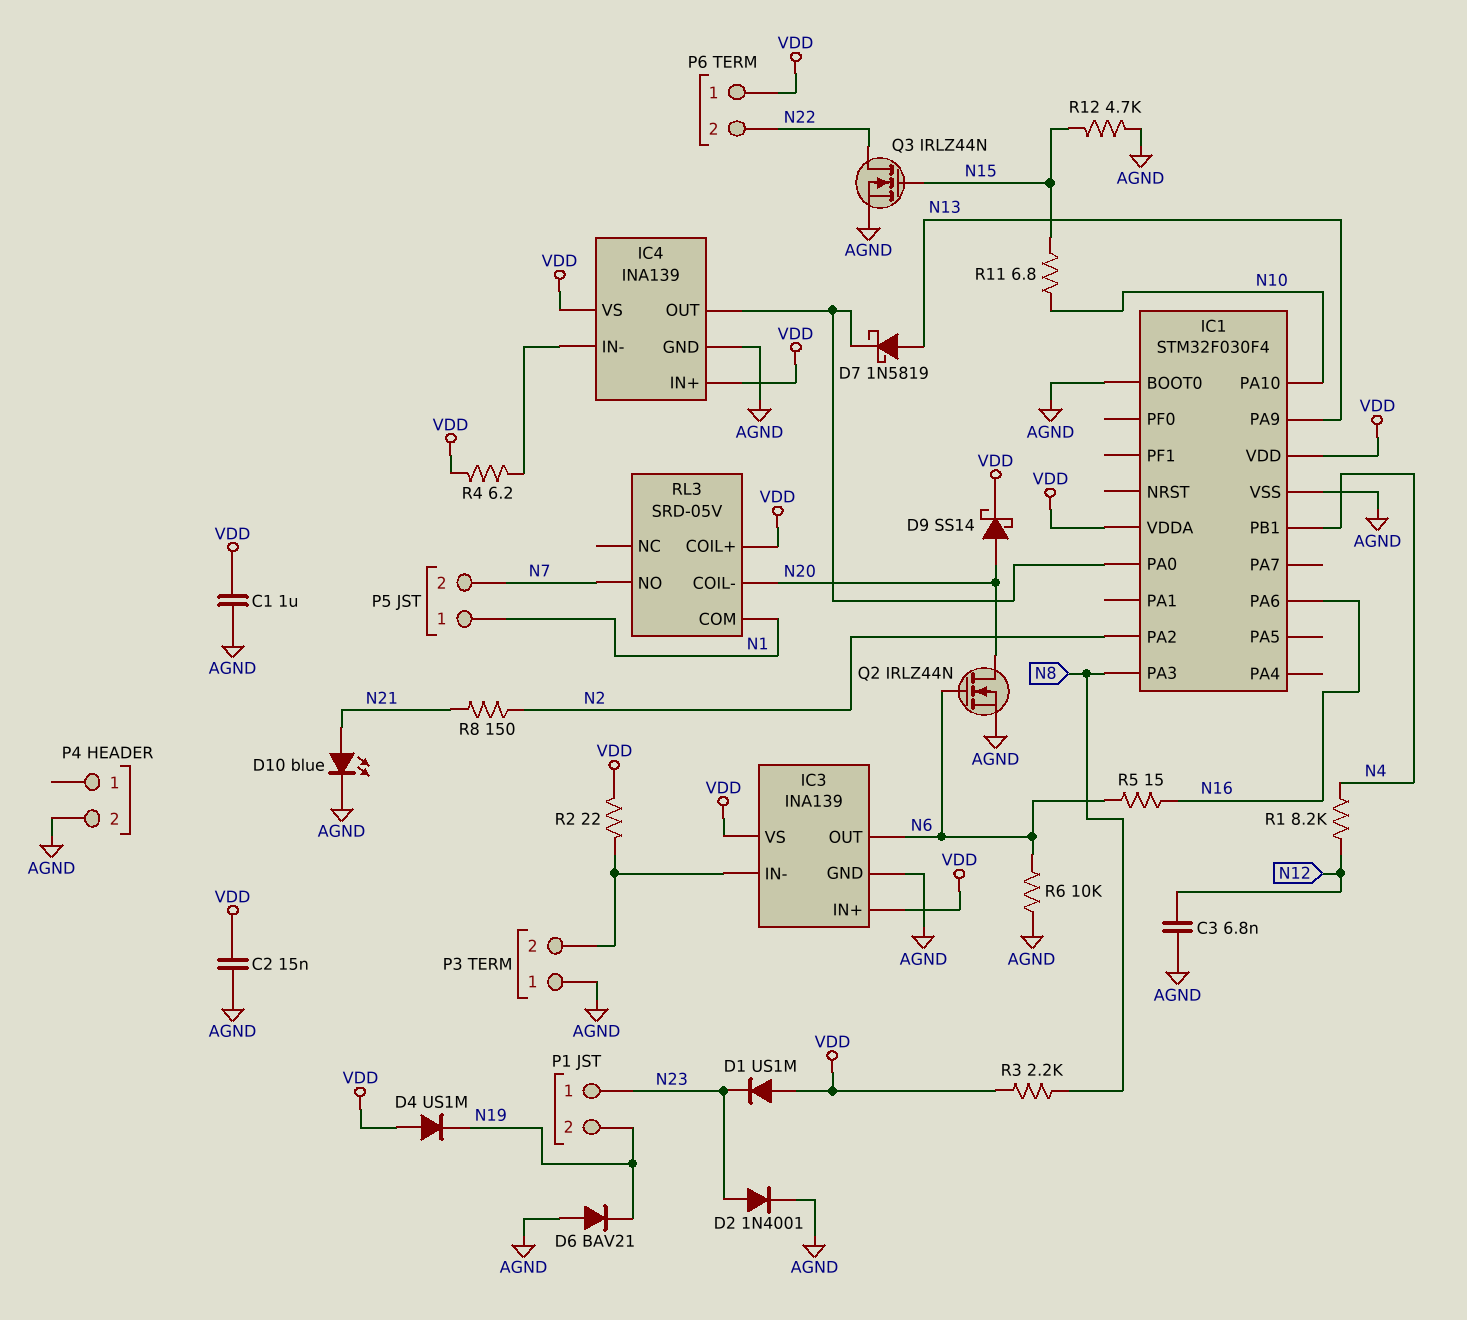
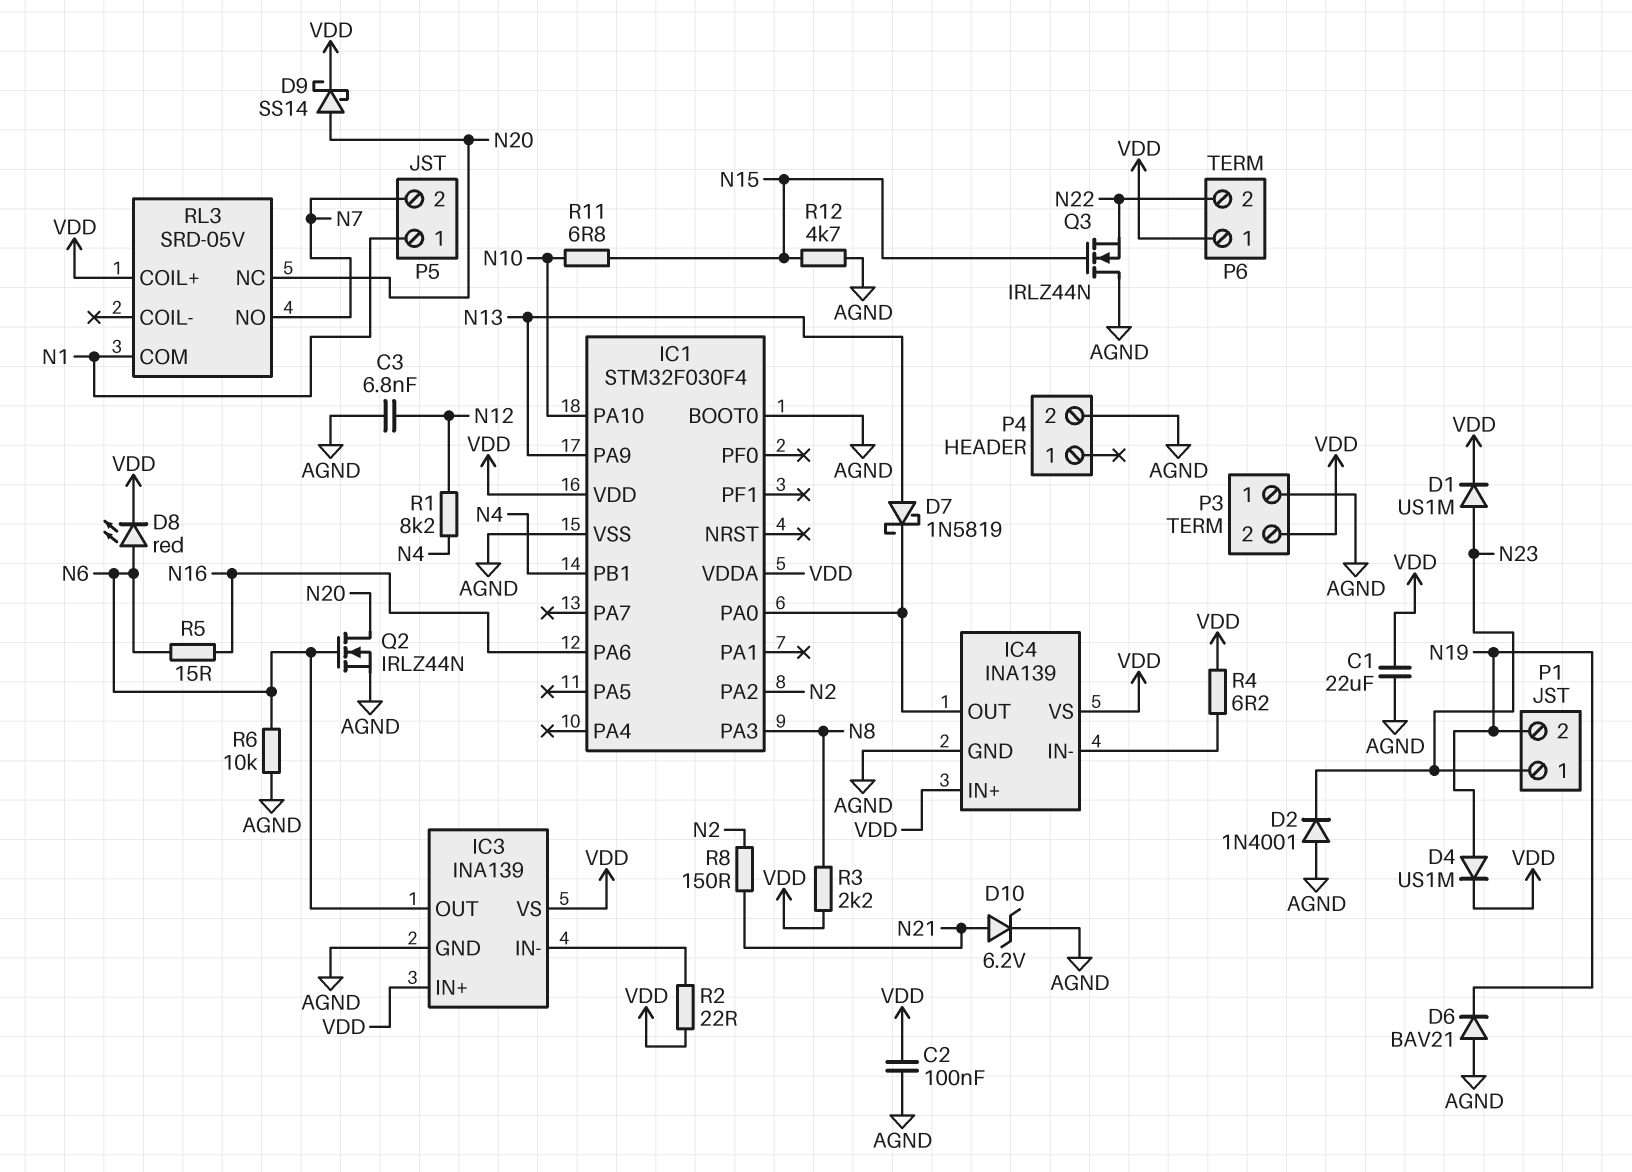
C1: 1uF (AGND, VDD) -> 22uF (AGND, VDD)
C2: 15nF (AGND, VDD) -> 100nF (AGND, VDD)
D1: diode US1M (A VDD, K N23) -> diode US1M (A N23, K VDD)
D2: diode 1N4001 (A N23, K AGND) -> diode 1N4001 (A AGND, K N23)
D4: diode US1M (A VDD, K N19) -> diode US1M (A N19, K VDD)
D8: none -> LED red (A N6, K VDD)
D10: LED blue (A N21, K AGND) -> zener 6.2V (A N21, K AGND)
P3 pin 2: IC3/IN- -> VDD
Q3: NMOS IRLZ44N (G N15, D N22, S AGND) -> NMOS IRLZ44N (G N15, D AGND, S N22)
RL3 pin COIL-: N20 -> none
RL3 pin NC: none -> N20

